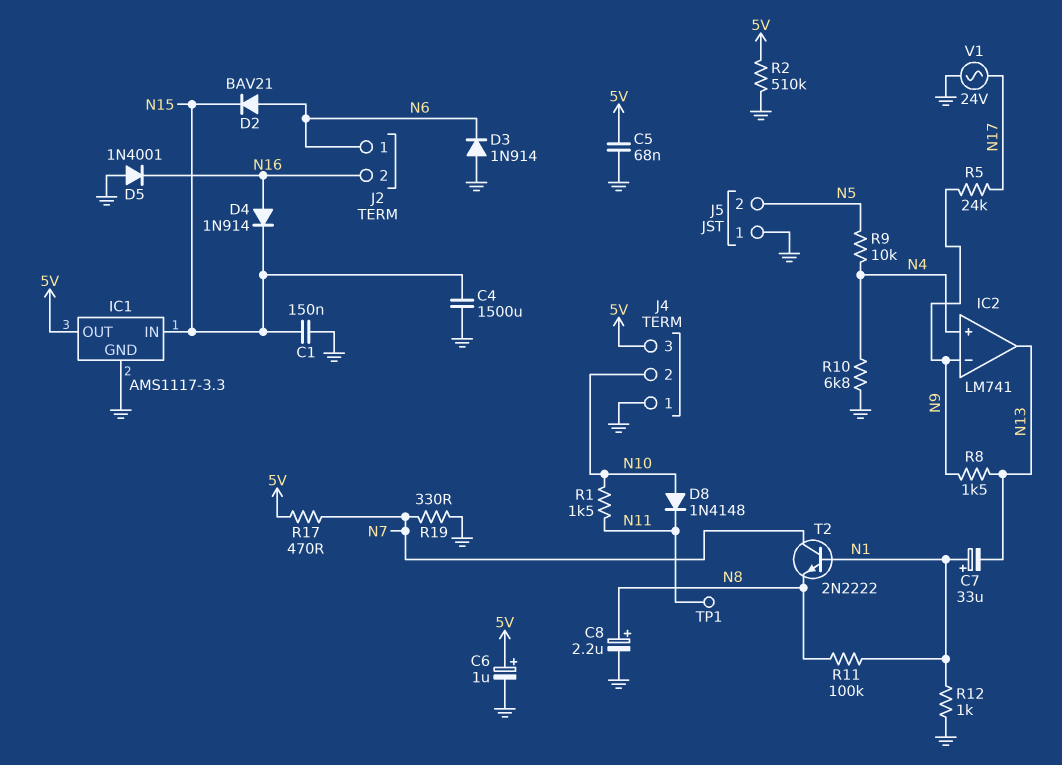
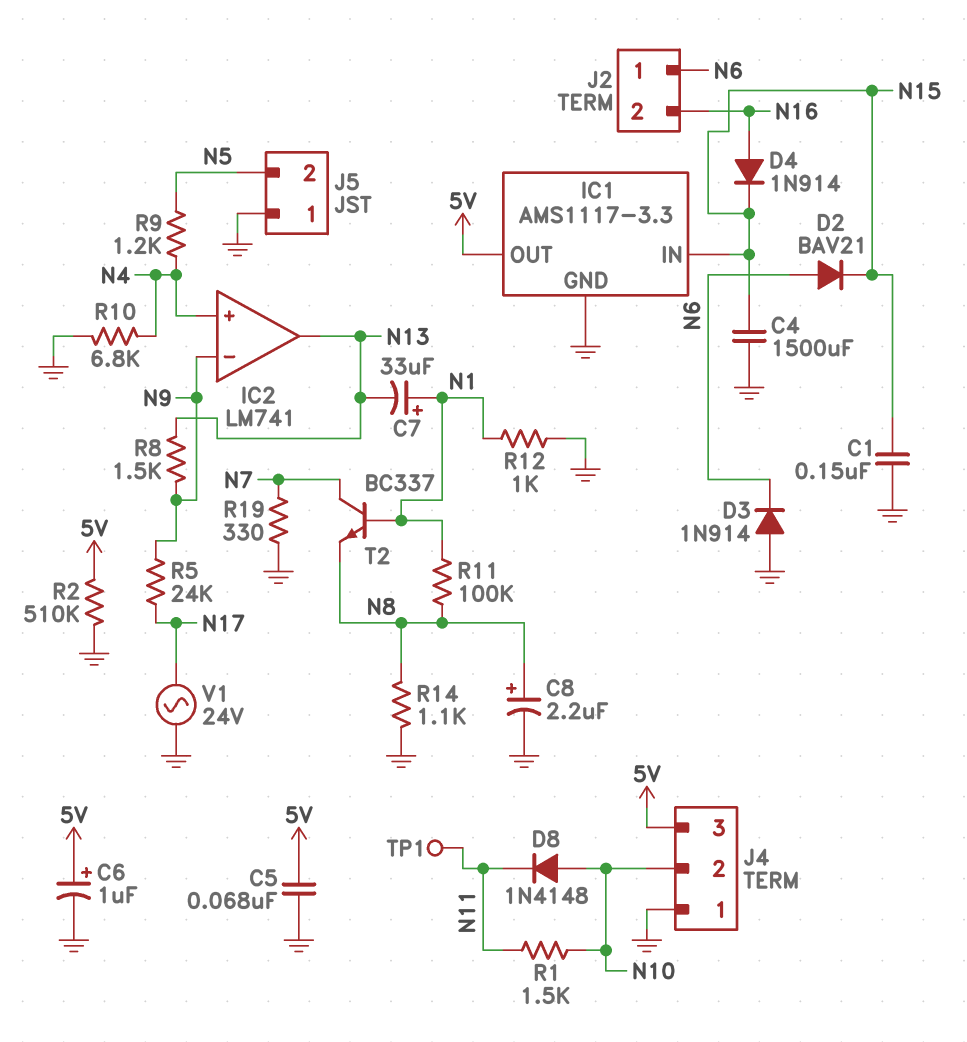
D5: diode 1N4001 (A GND, K N16) -> none
R9: 10k (N4, N5) -> 1.2k (N4, N5)
R14: none -> 1.1k (GND, N8)
R17: 470 (5V, N7) -> none
T2: NPN 2N2222 (B N1, C N7, E N8) -> NPN BC337 (B N1, C N7, E N8)

